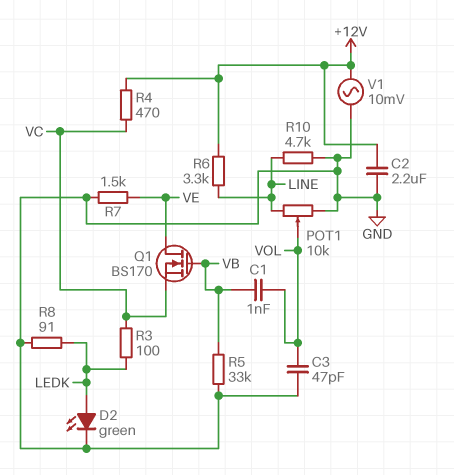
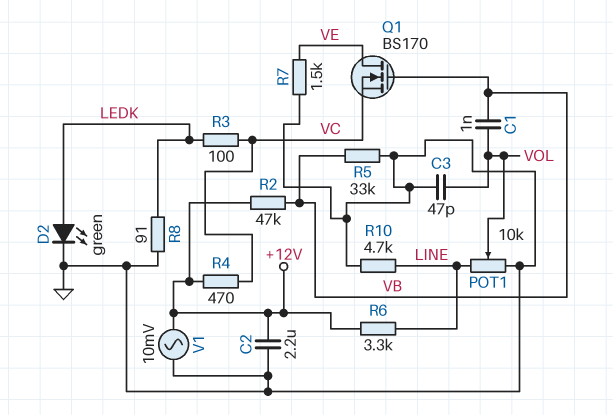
R2: none -> 47k (+12V, VB)

